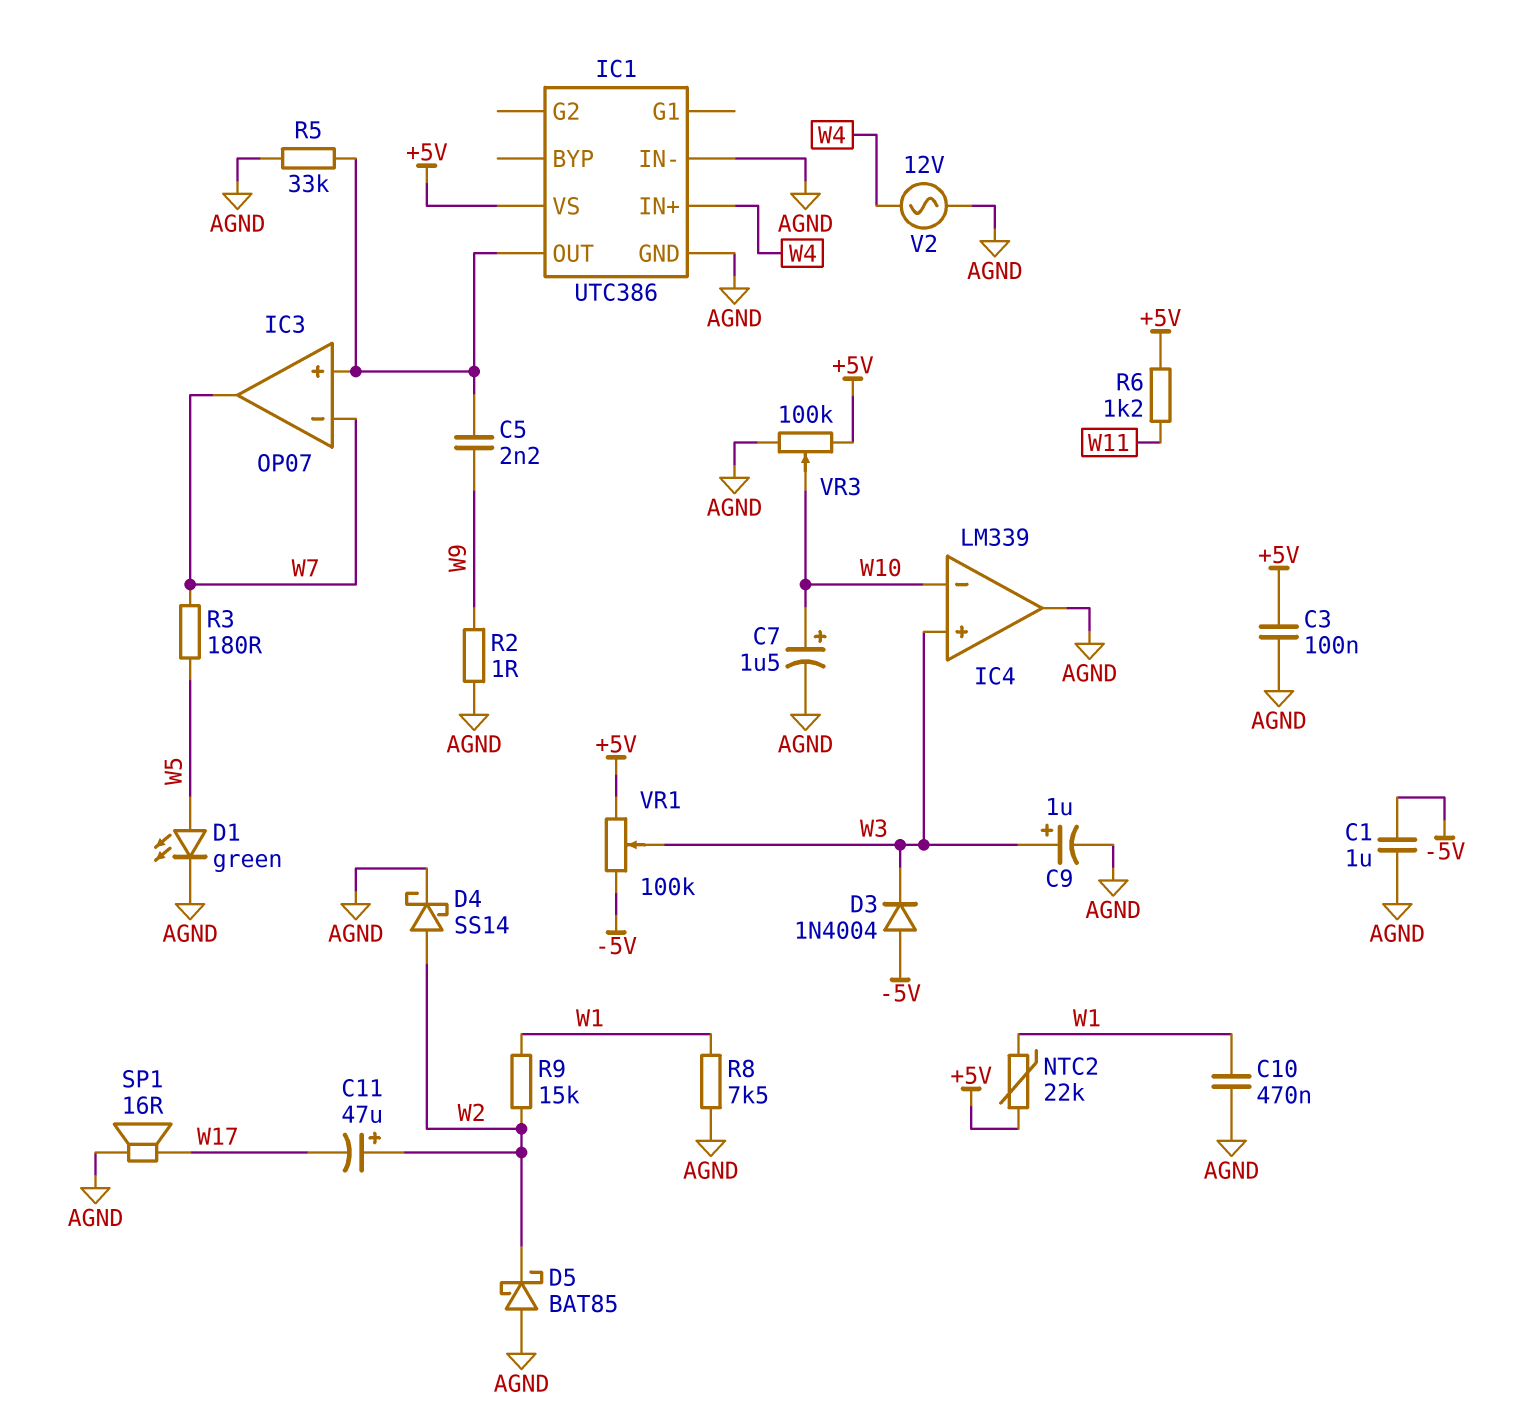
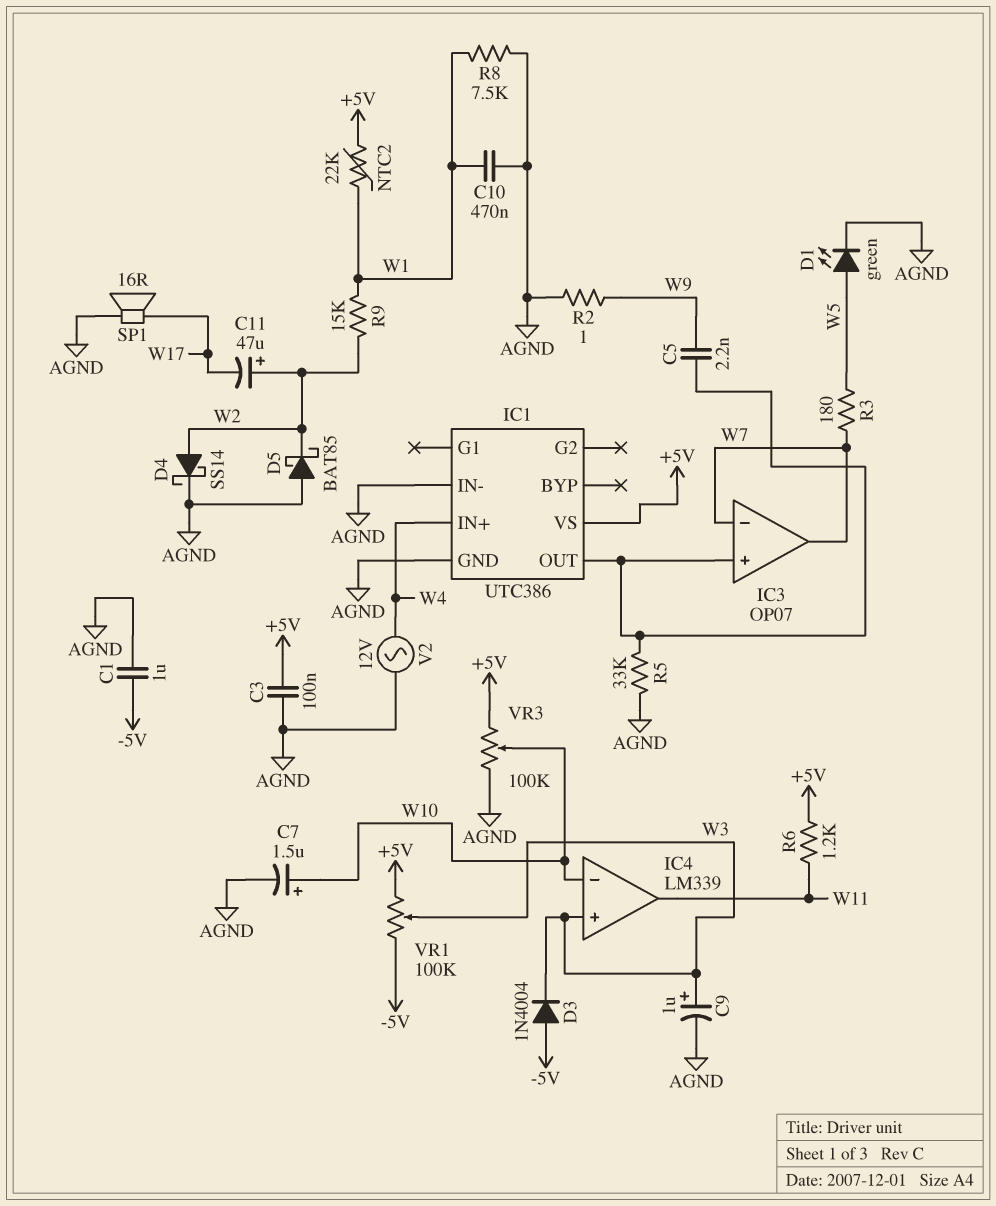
IC4 pin out: AGND -> W11

